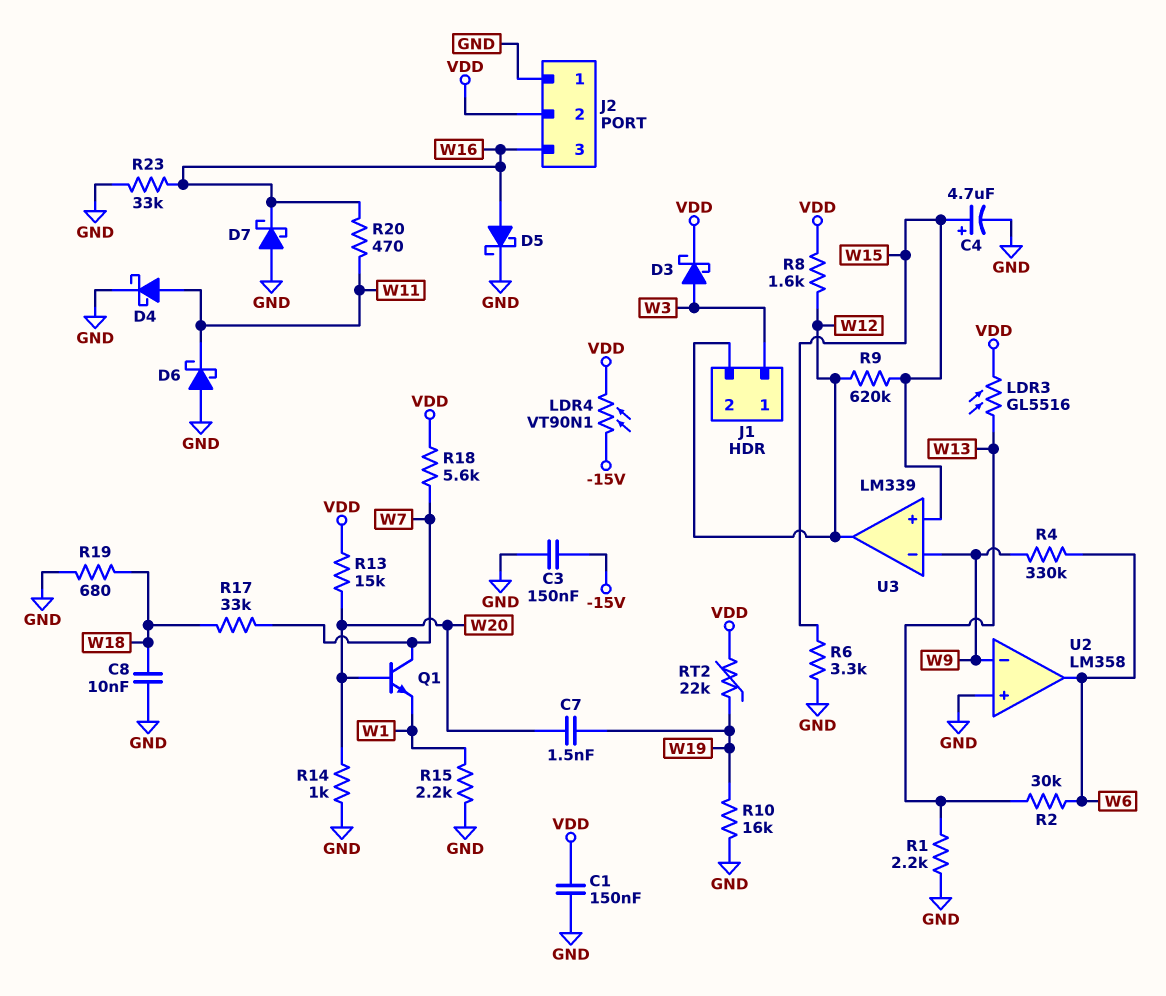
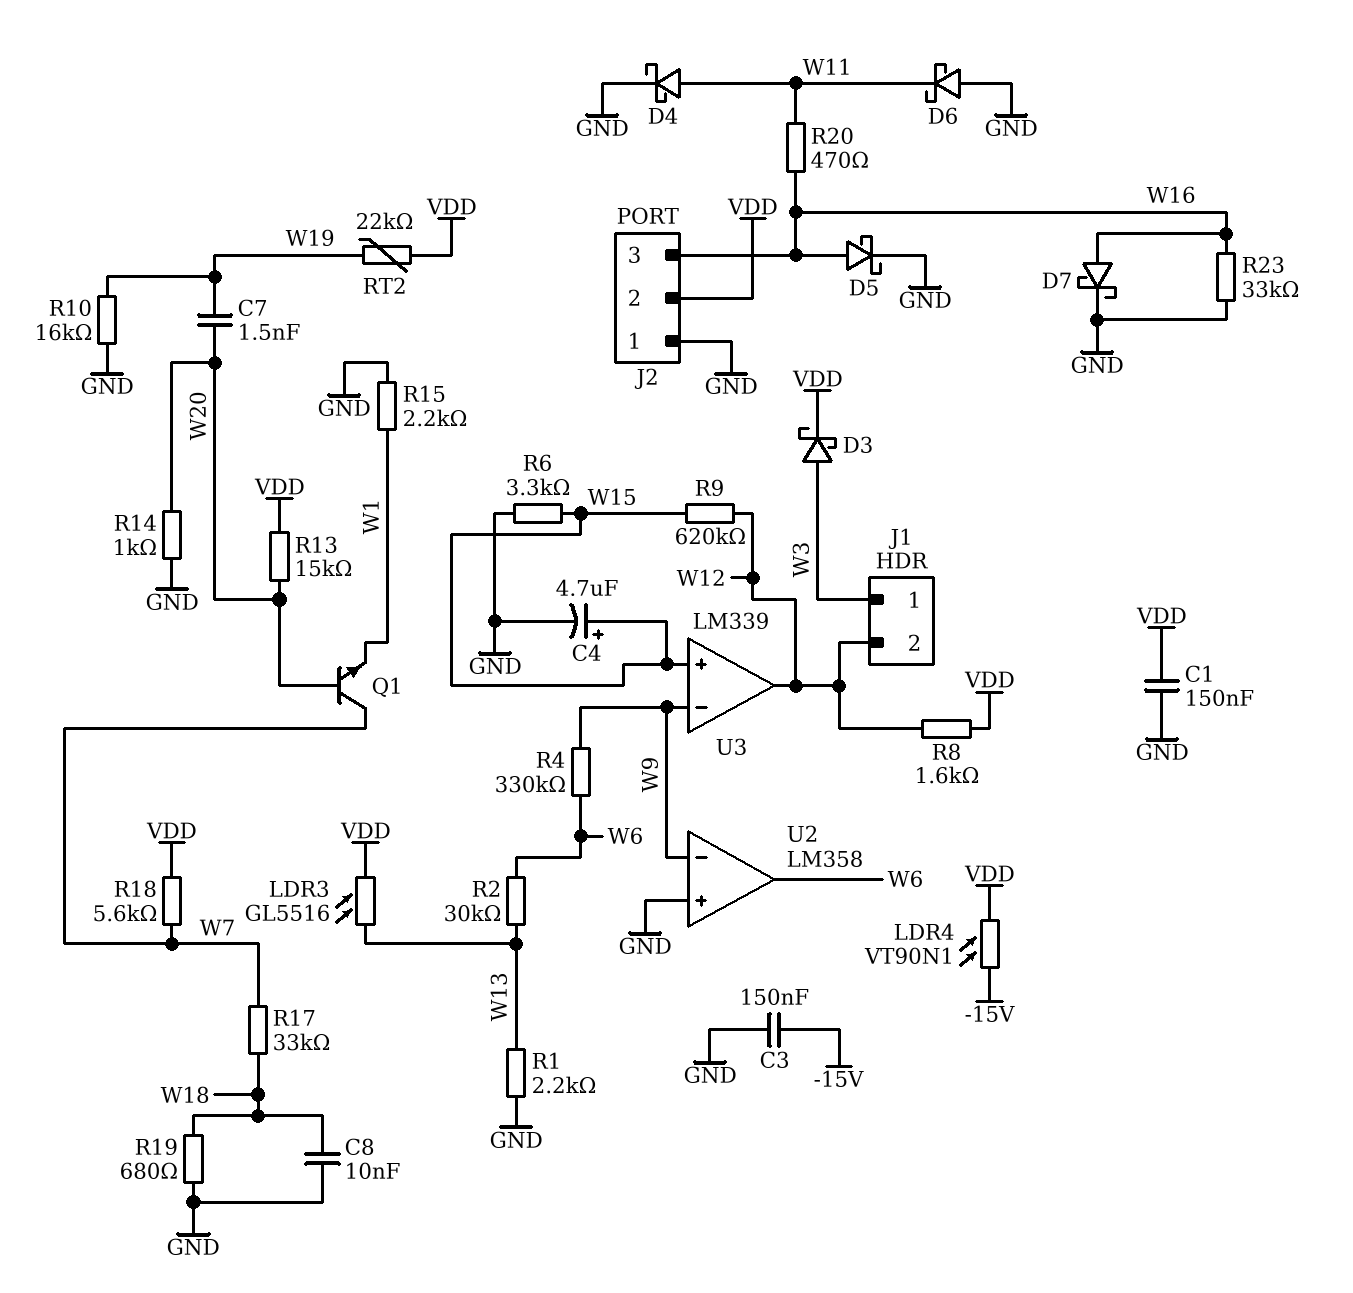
D7: schottky (A GND, K W16) -> schottky (A W16, K GND)

